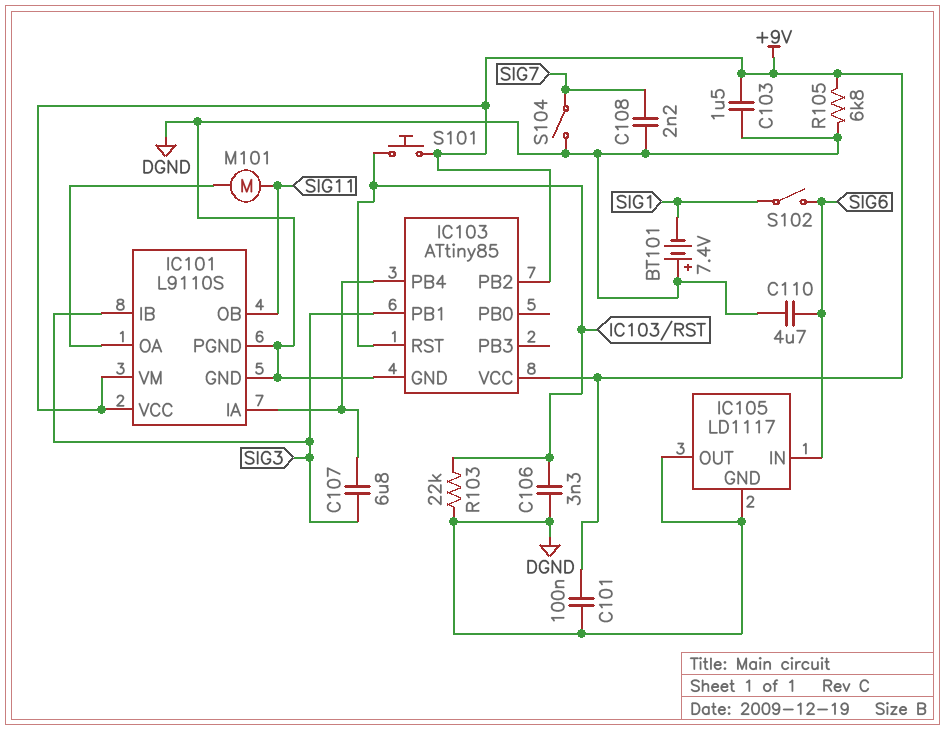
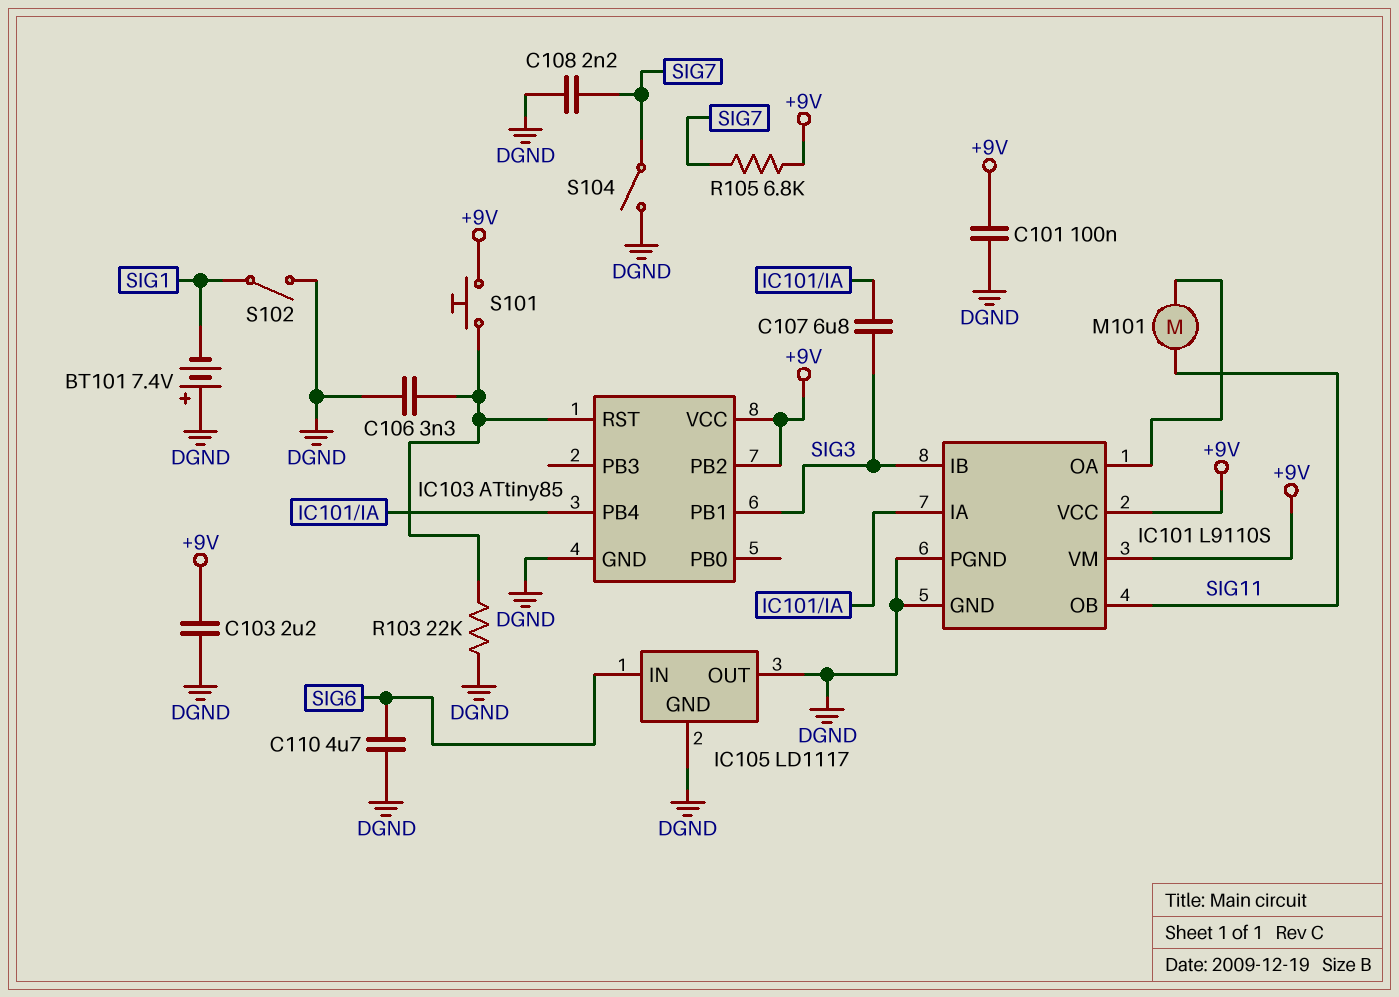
C103: 1.5uF (+9V, DGND) -> 2.2uF (+9V, DGND)
R105: 6.8k (+9V, DGND) -> 6.8k (+9V, SIG7)
S102: switch (SIG1, SIG6) -> switch (DGND, SIG1)

